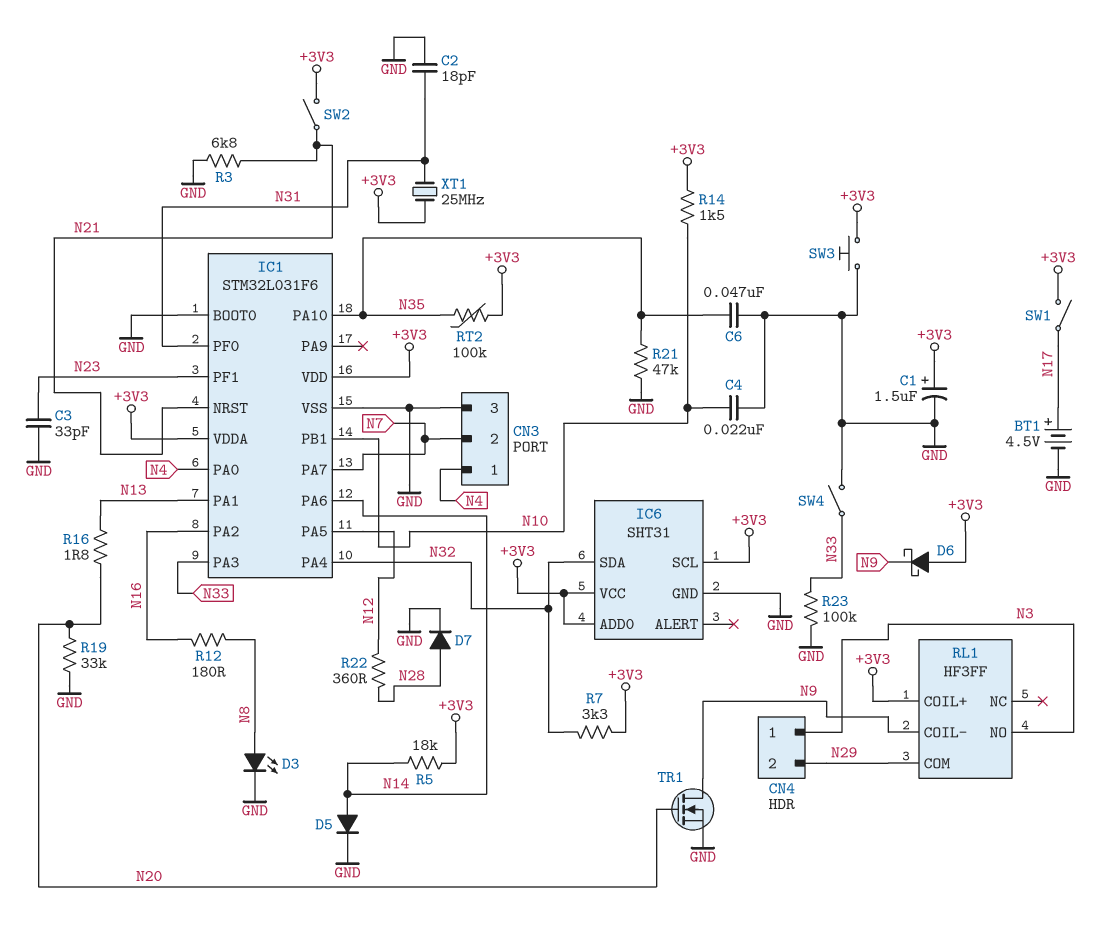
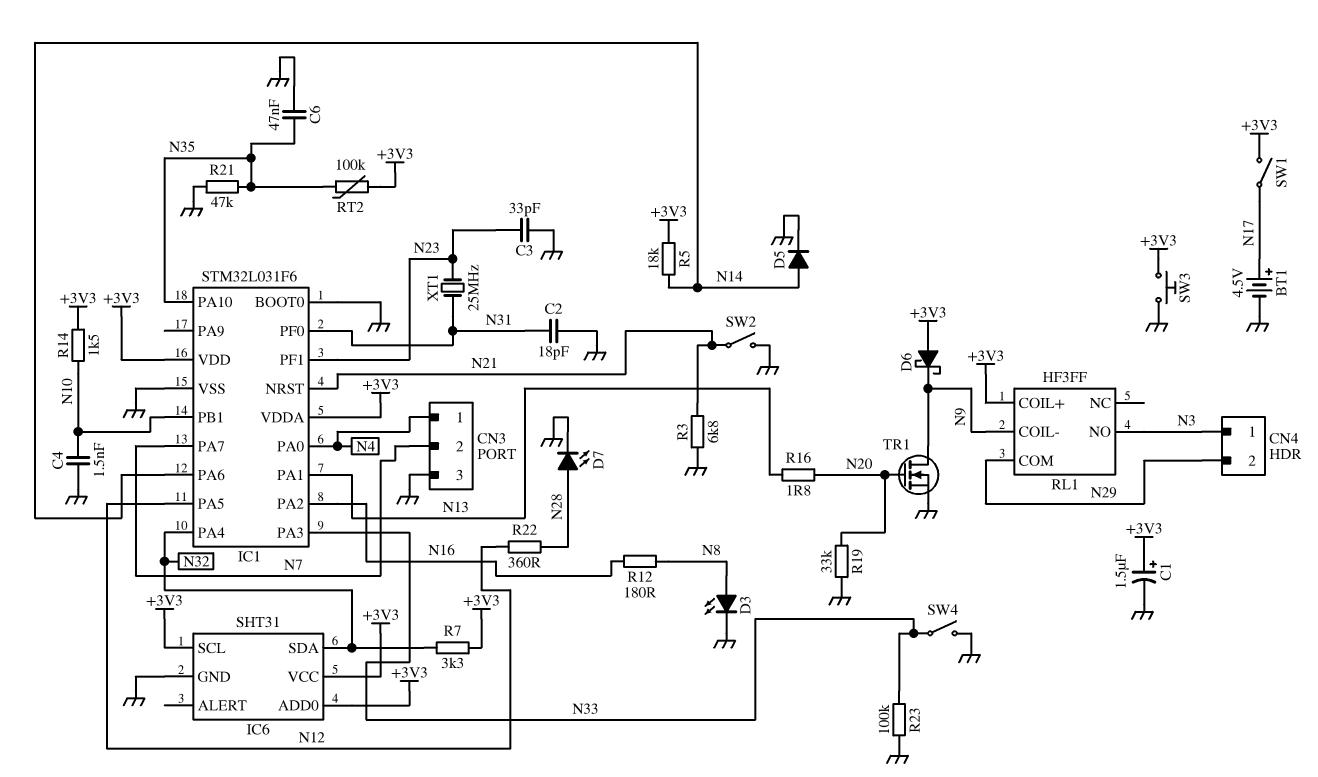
C4: 22nF (GND, N10) -> 1.5nF (GND, N10)
D7: diode (A N28, K GND) -> LED (A N28, K GND)
SW2: switch (+3V3, N21) -> switch (GND, N21)
XT1: 25MHz (+3V3, N31) -> 25MHz (N23, N31)

